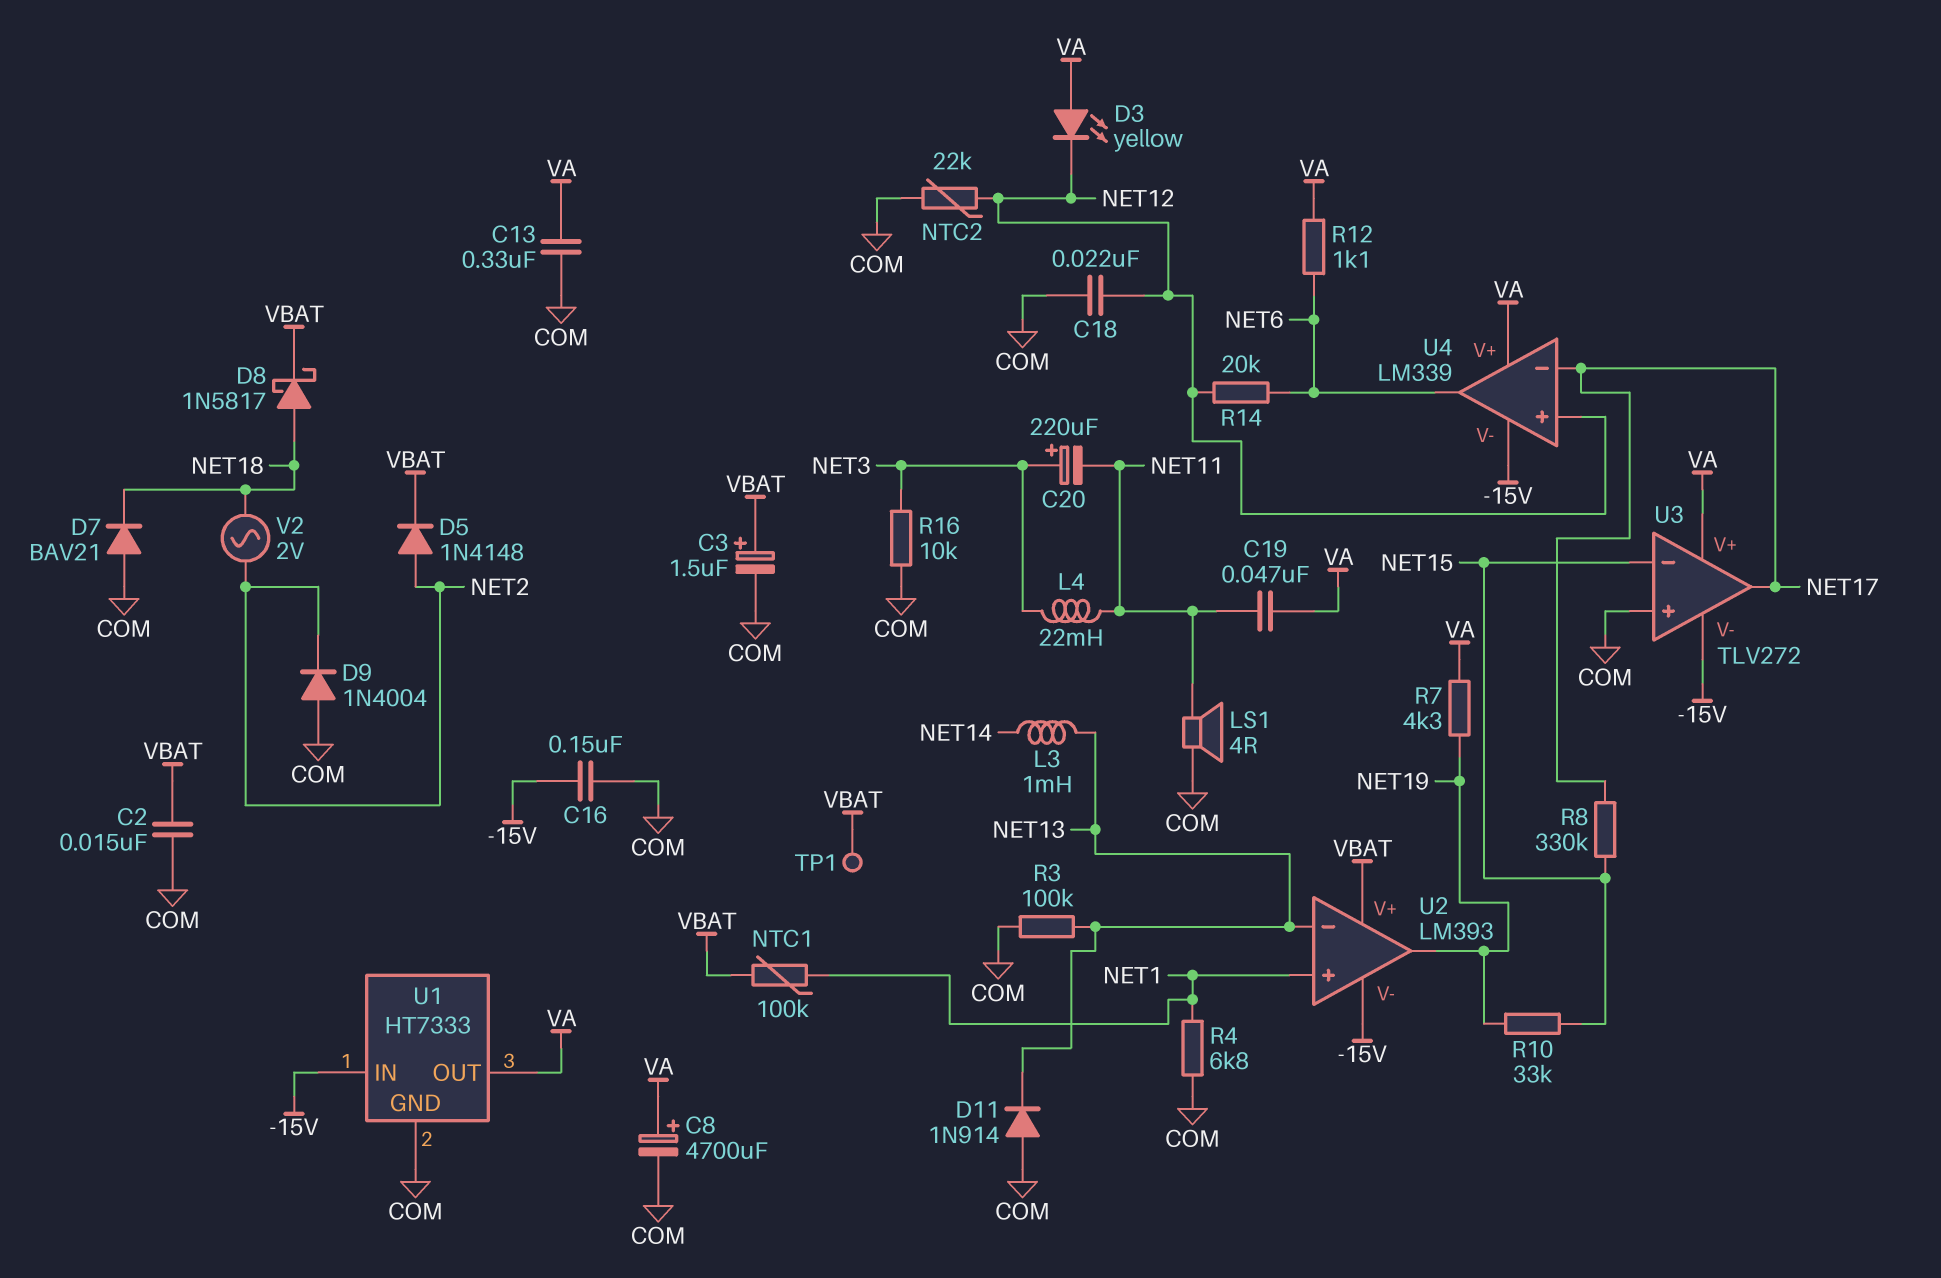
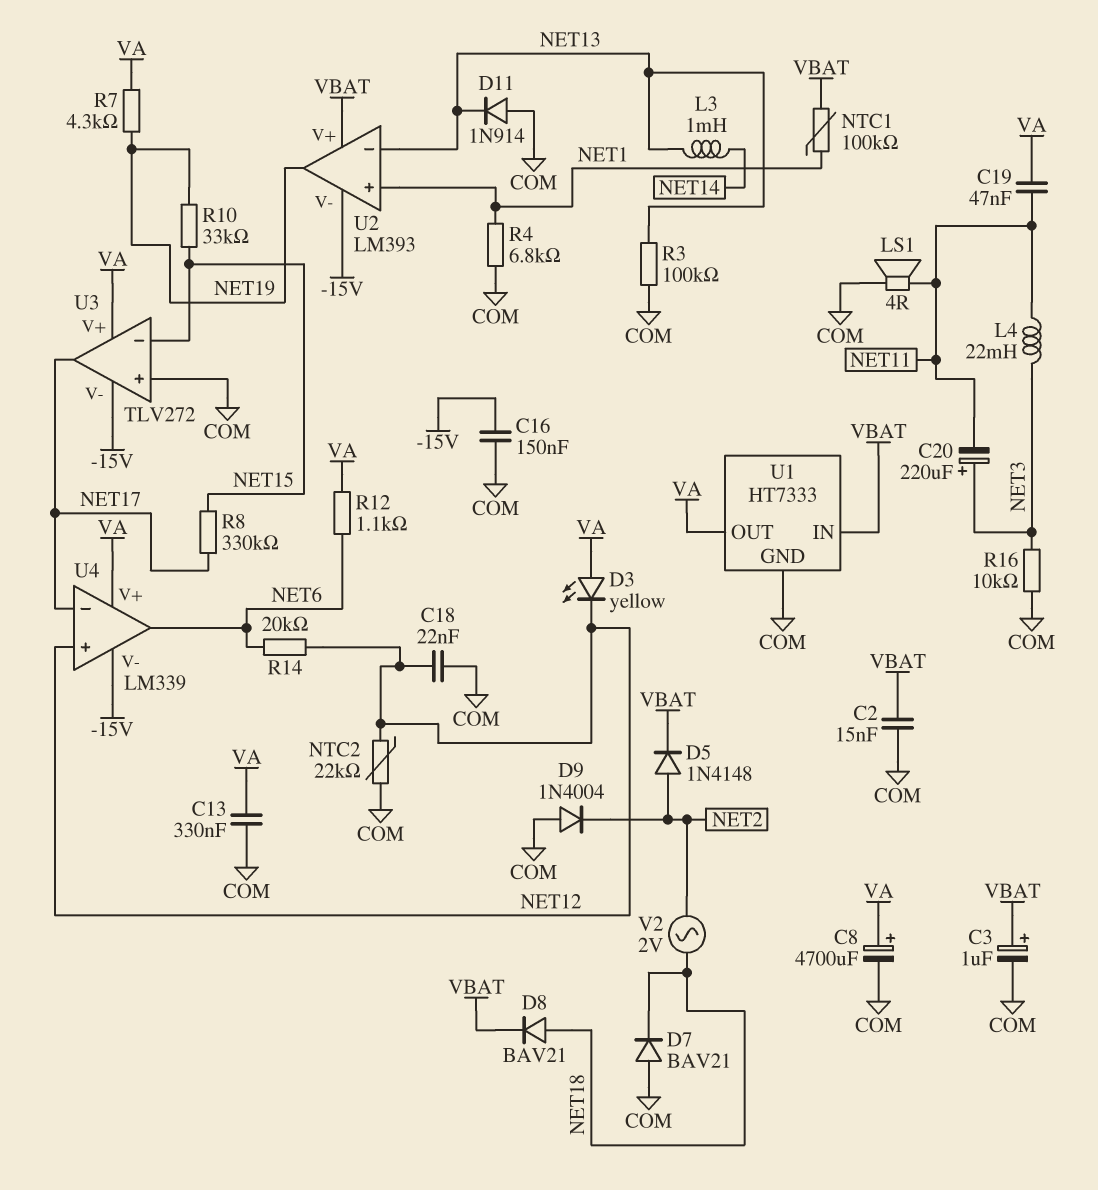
C3: 1.5uF (plus VBAT, minus COM) -> 1uF (plus VBAT, minus COM)
D8: schottky 1N5817 (A NET18, K VBAT) -> diode BAV21 (A NET18, K VBAT)
TP1: test point (VBAT) -> none
U1 pin IN: -15V -> VBAT

